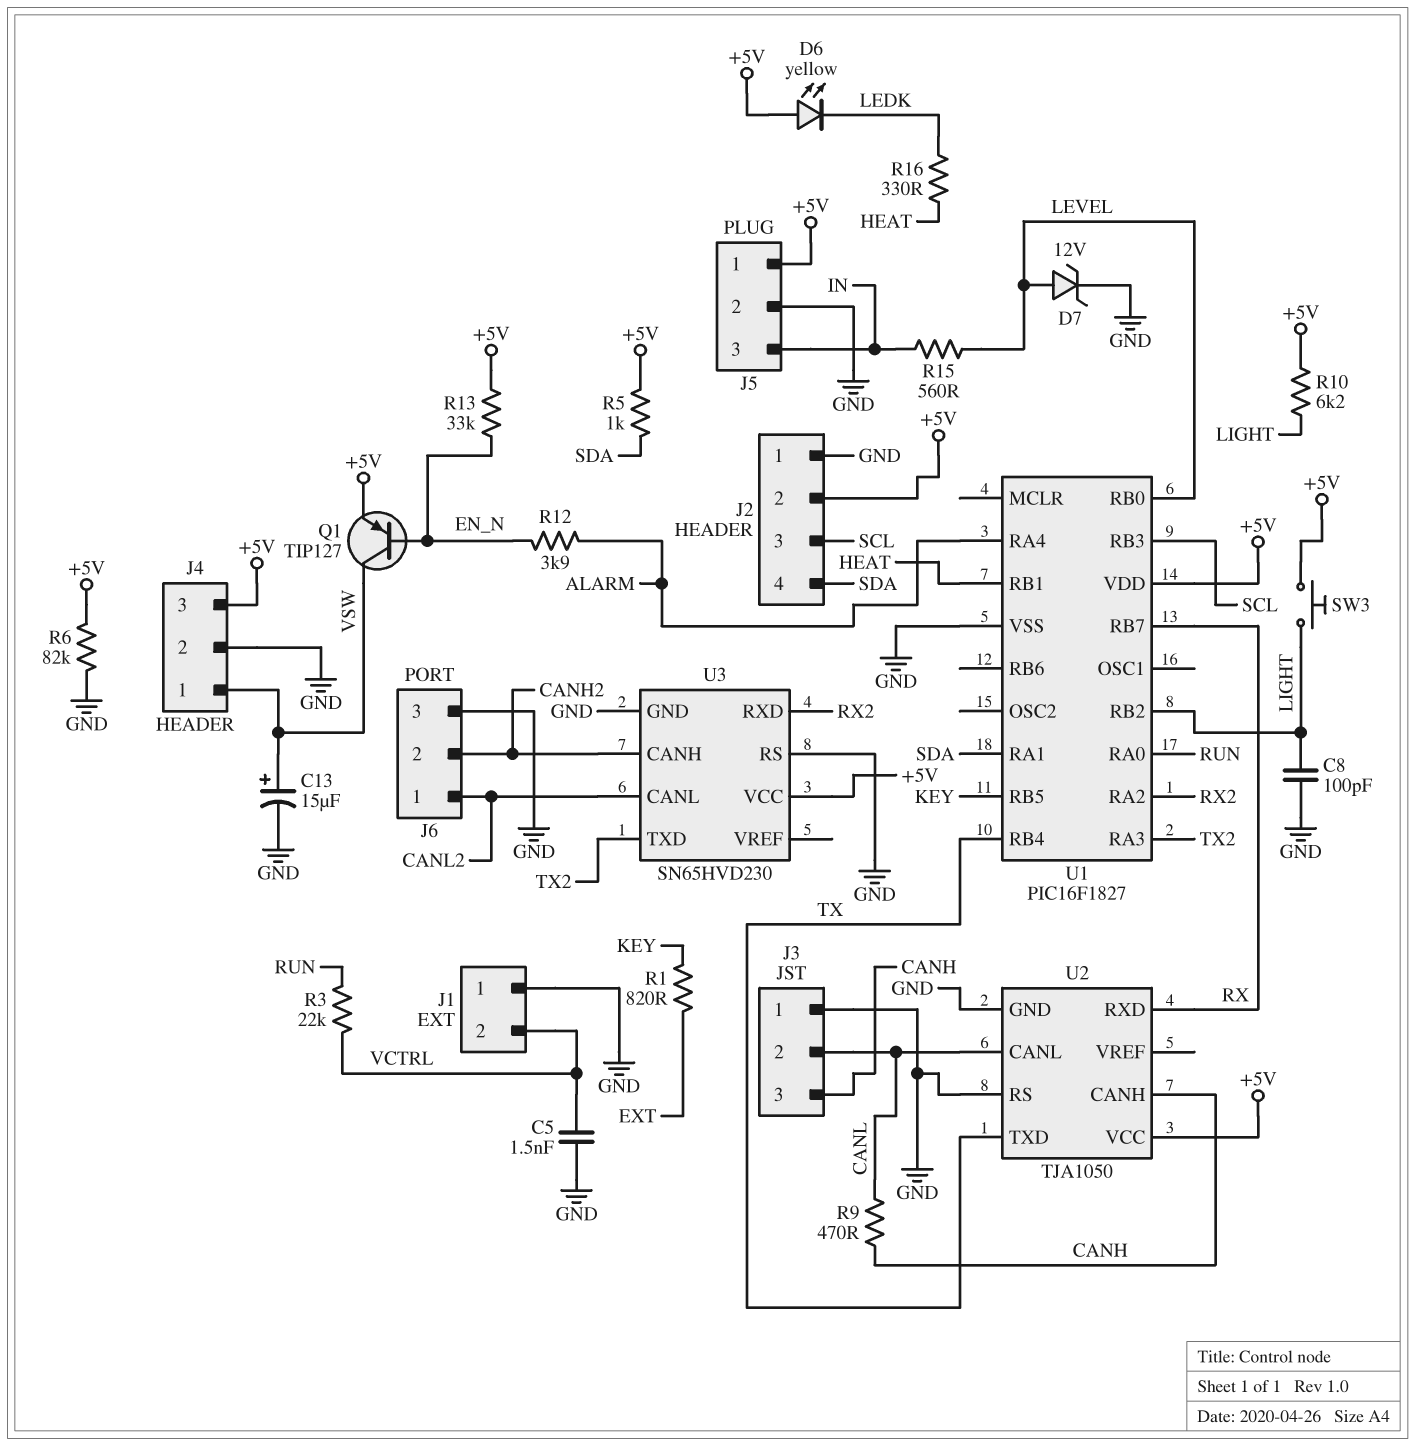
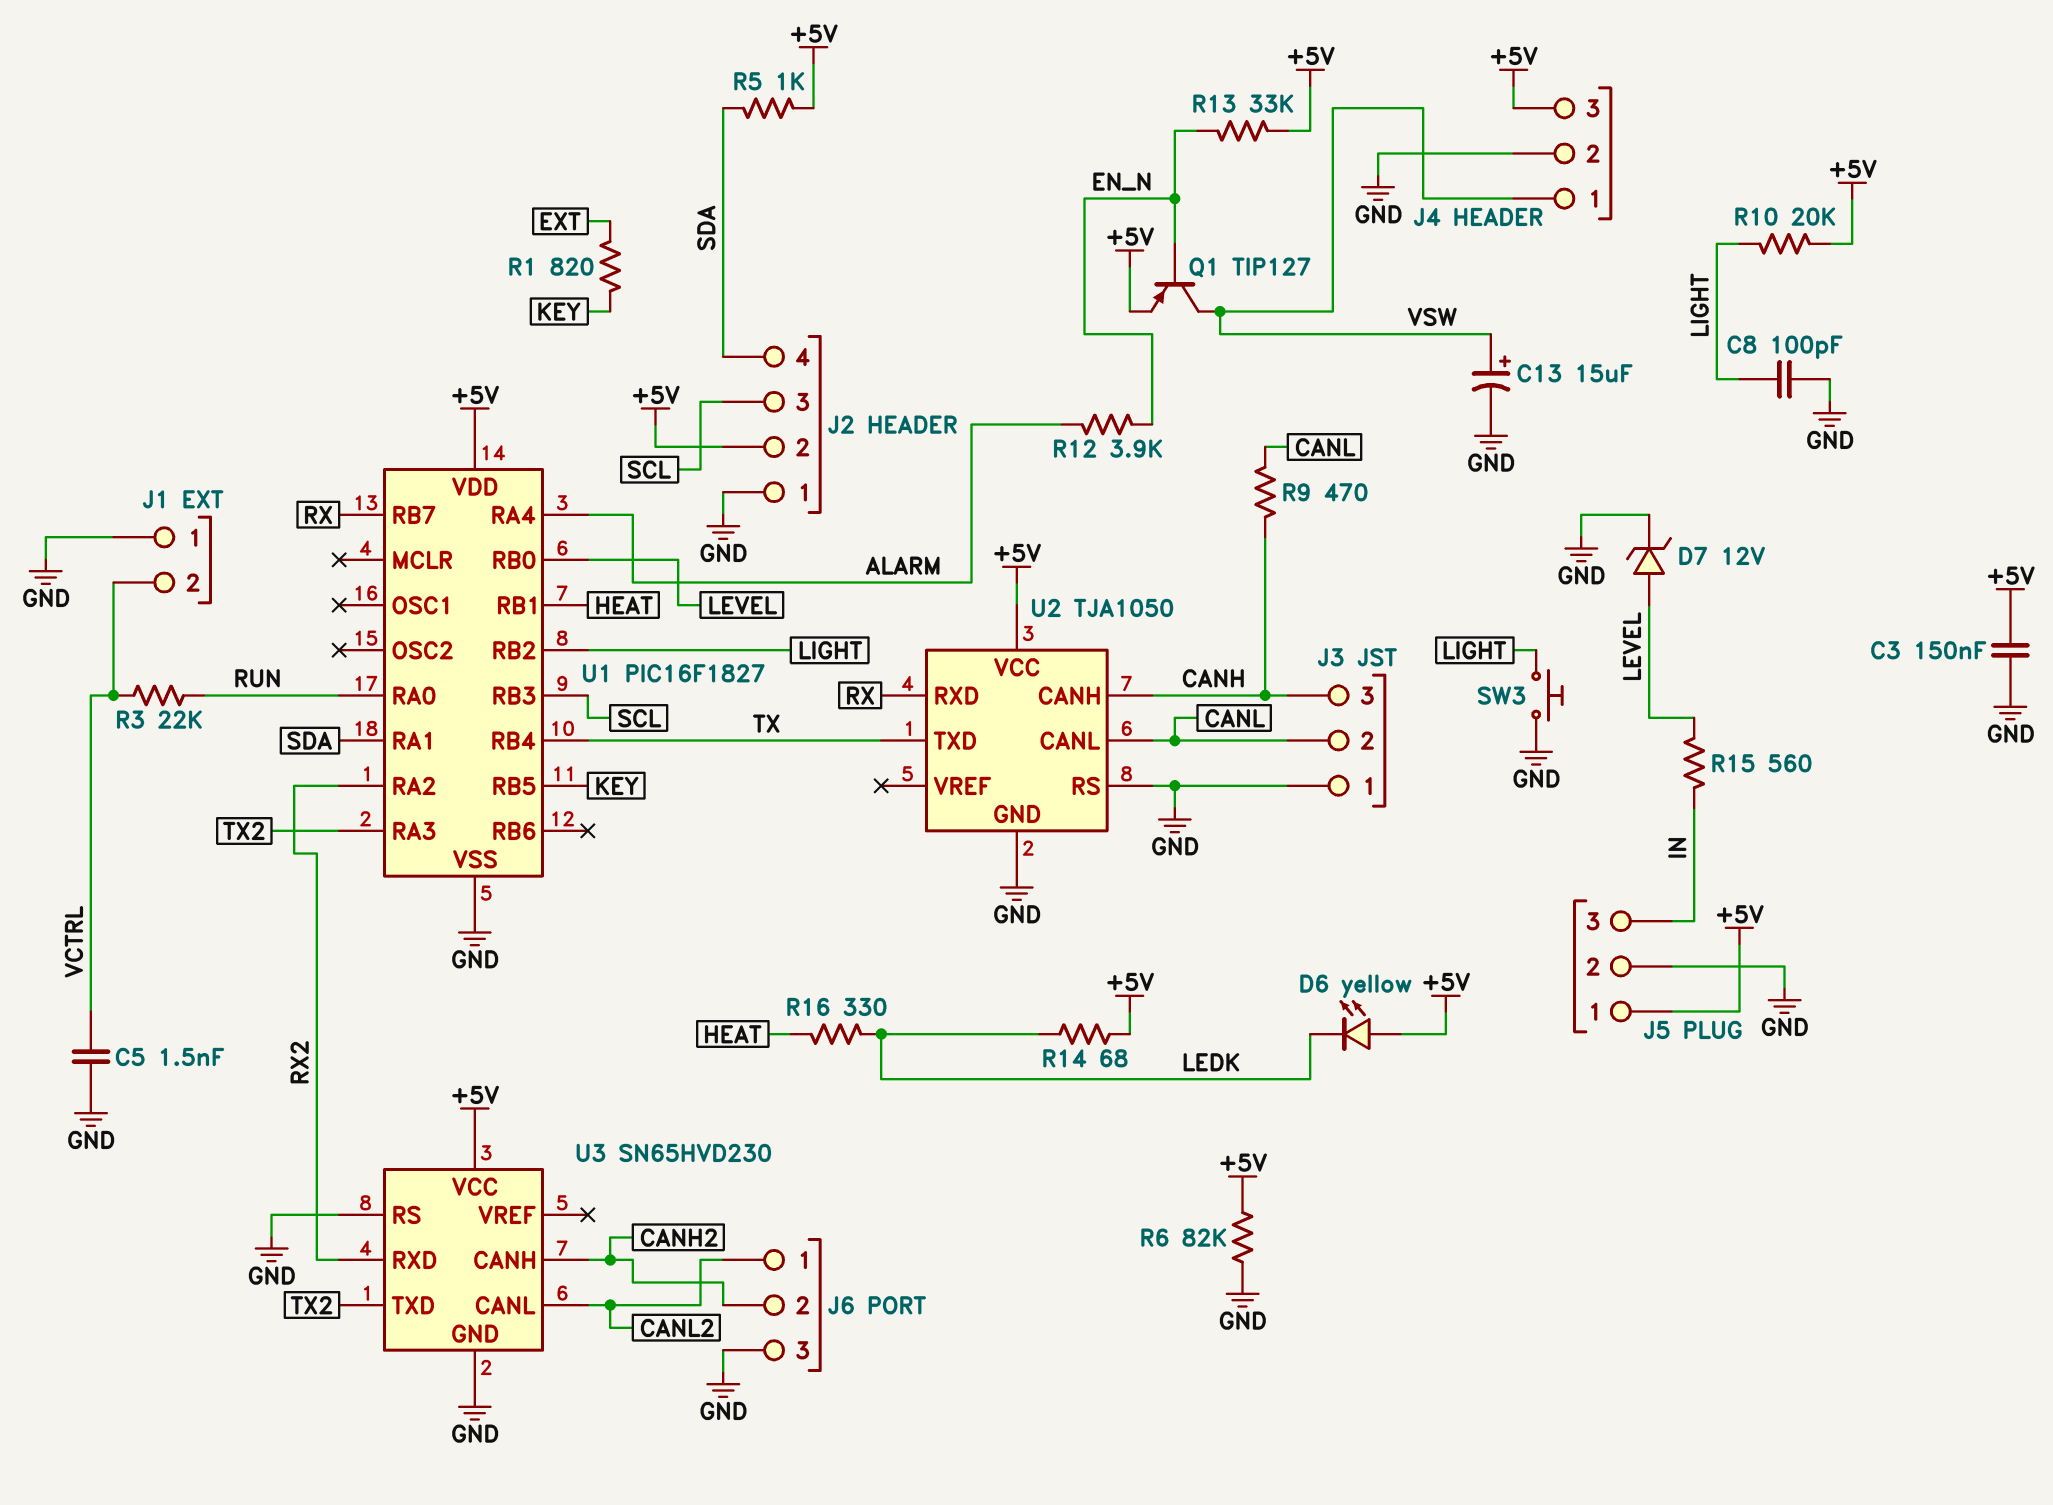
C3: none -> 150nF (+5V, GND)
R10: 6.2k (+5V, LIGHT) -> 20k (+5V, LIGHT)
R14: none -> 68 (+5V, LEDK)
SW3: button (+5V, LIGHT) -> button (GND, LIGHT)

